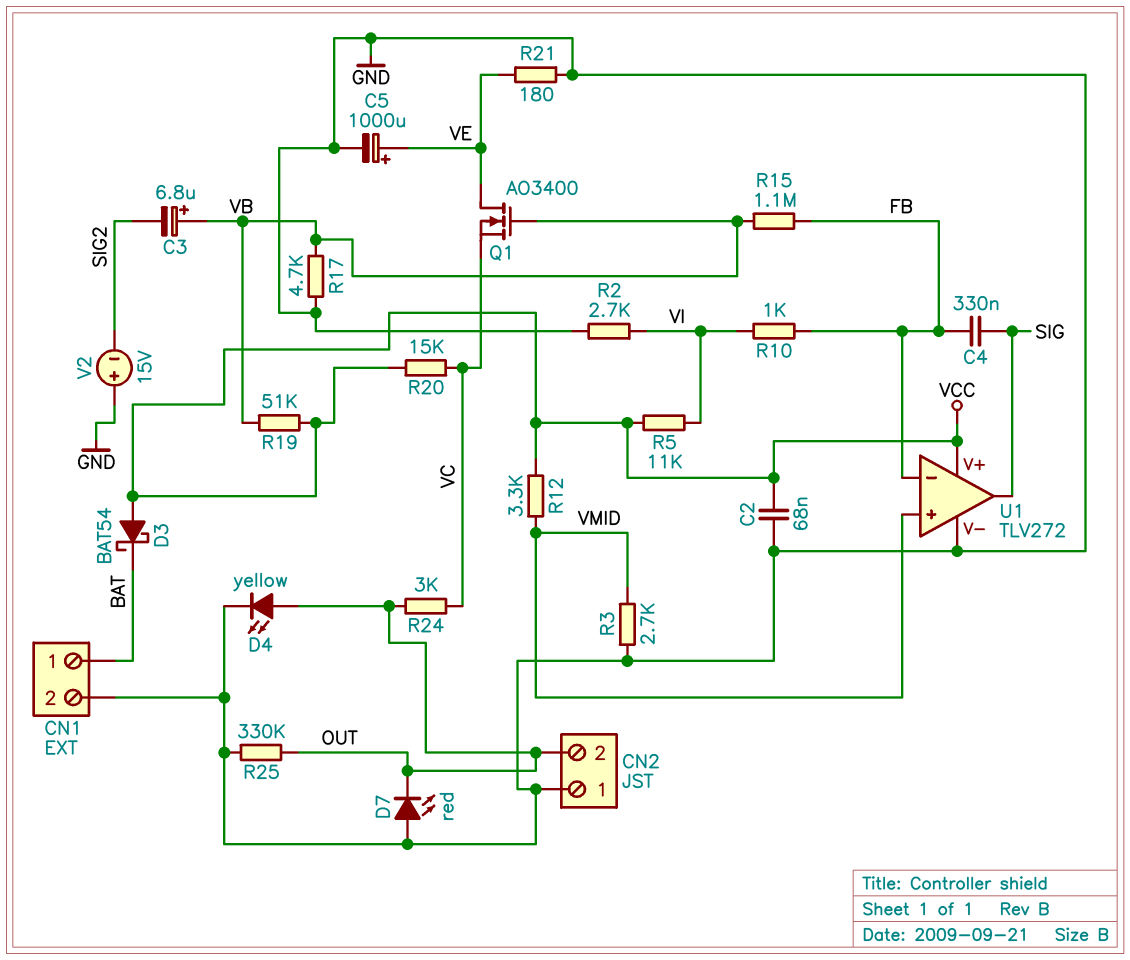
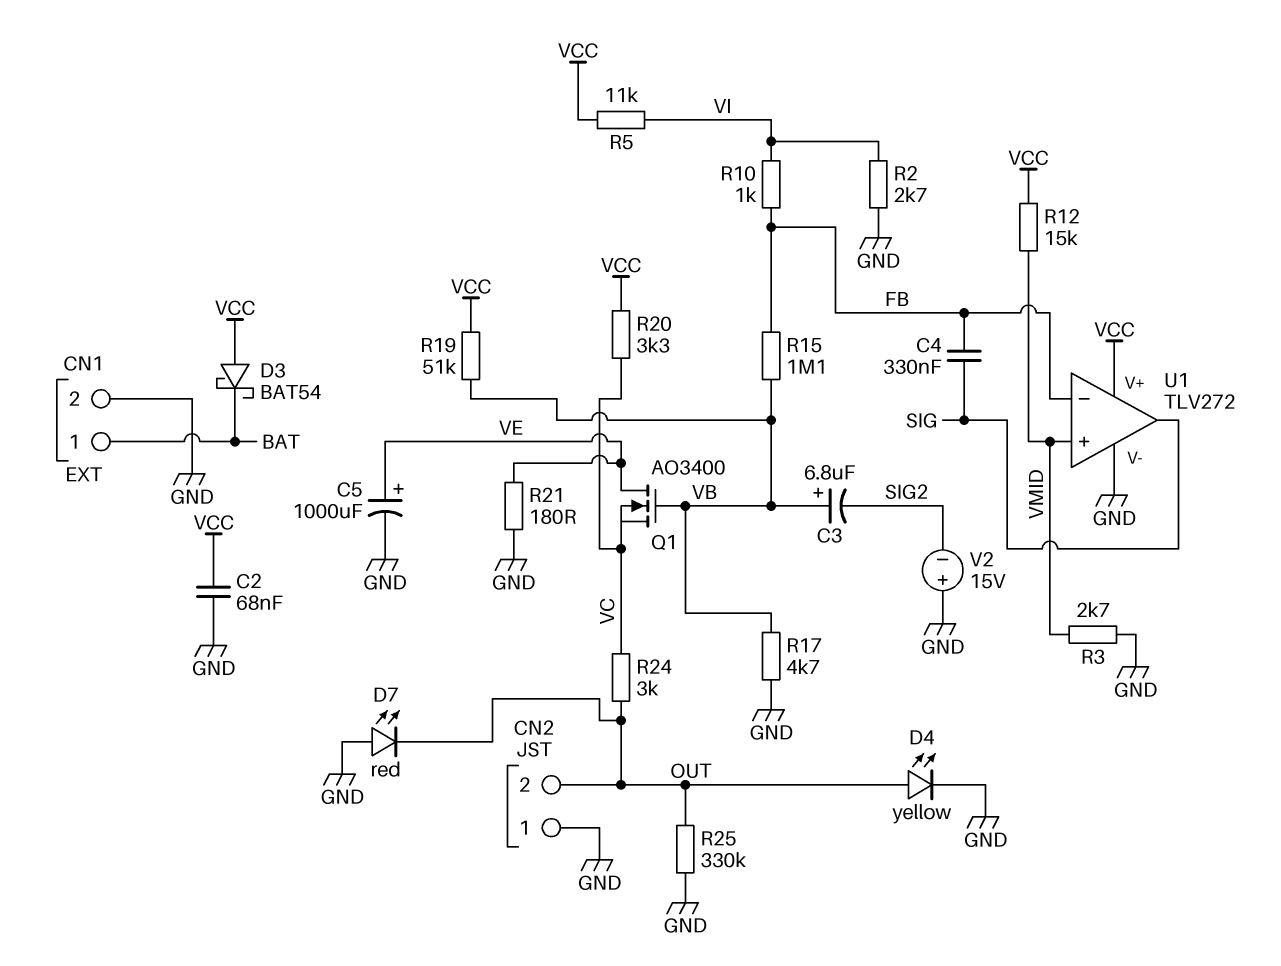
R12: 3.3k (VCC, VMID) -> 15k (VCC, VMID)
R20: 15k (VC, VCC) -> 3.3k (VC, VCC)

